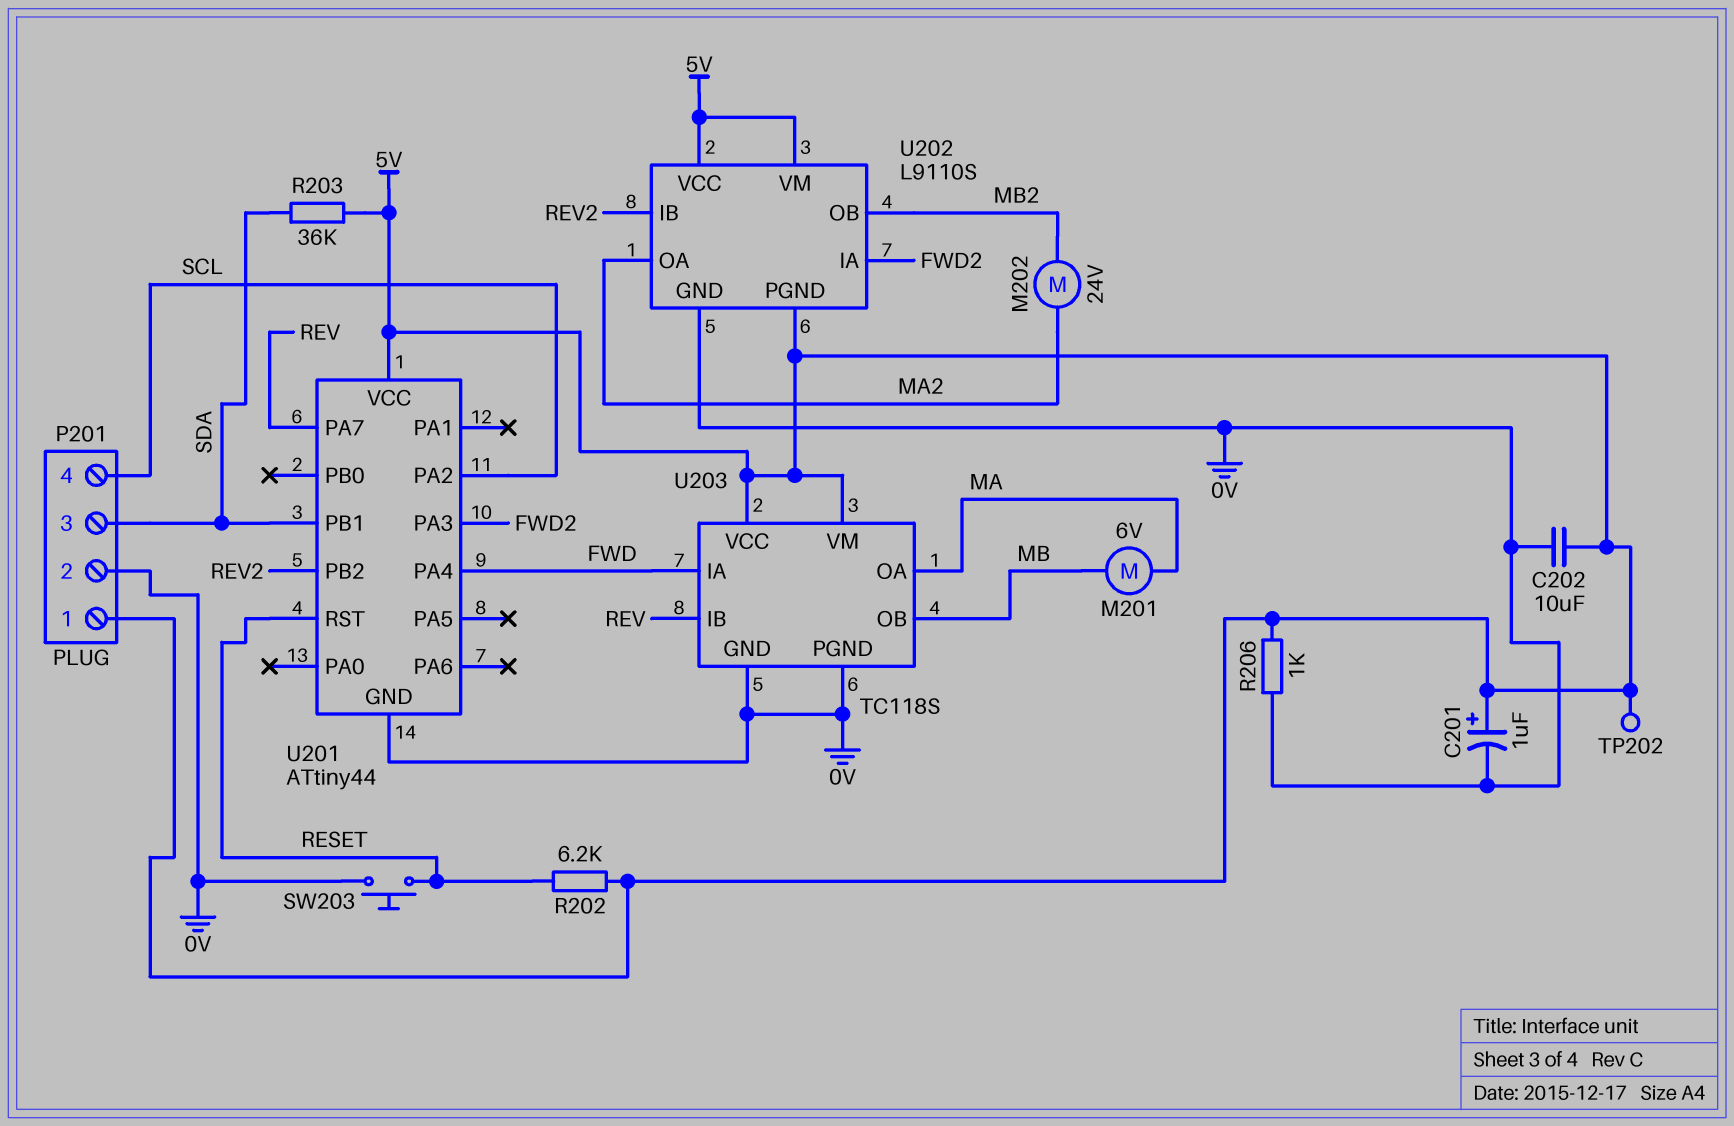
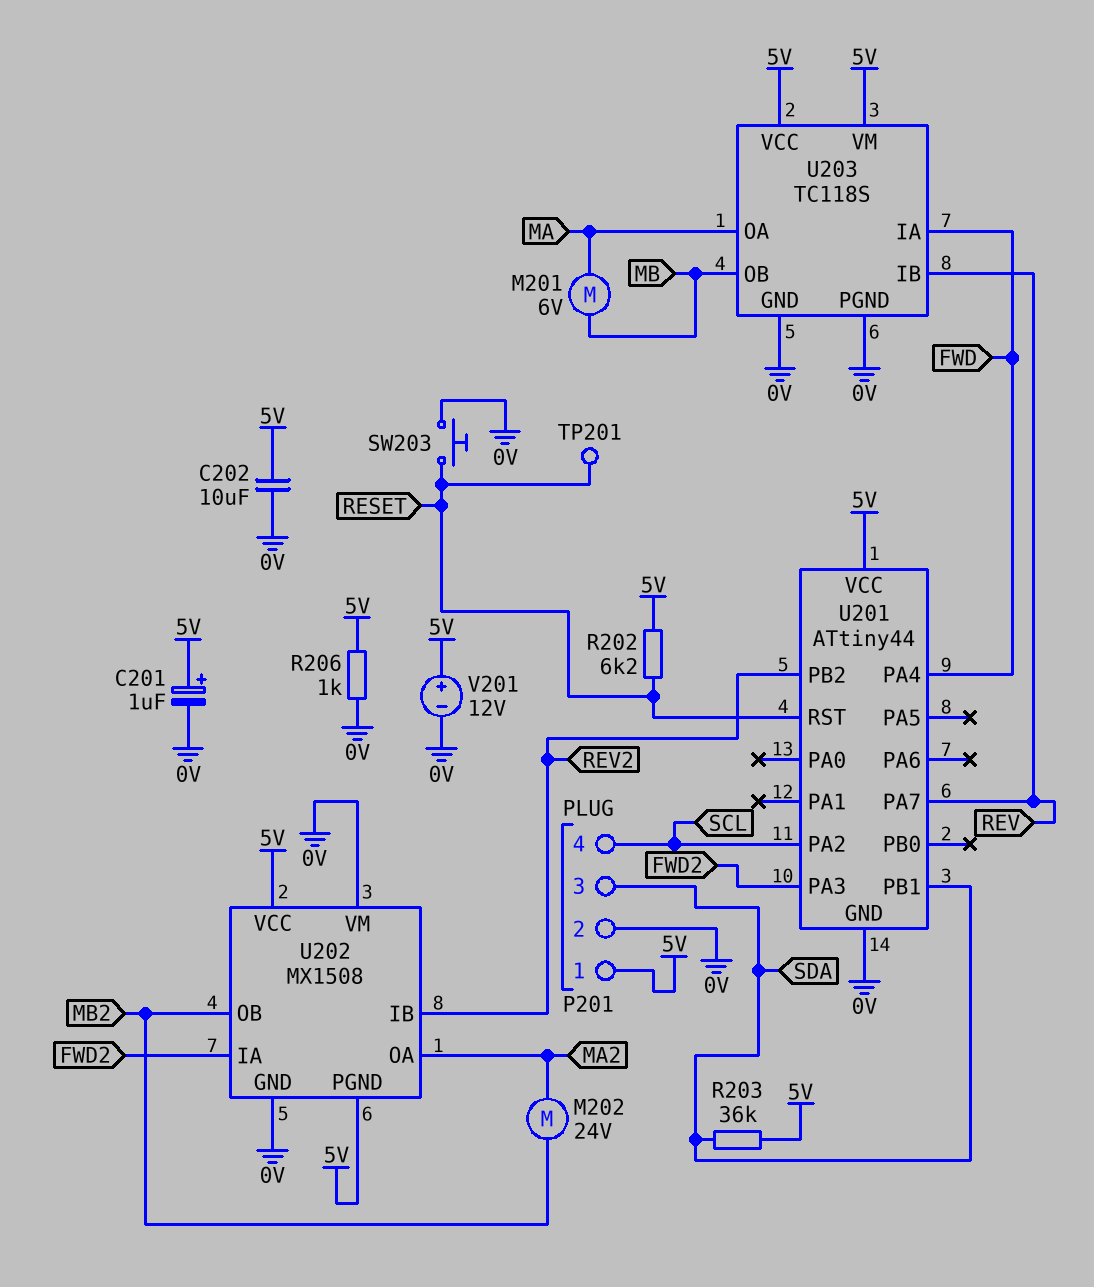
TP201: none -> test point (RESET)
TP202: test point (5V) -> none
U202: L9110S -> MX1508
U202 pin VM: 5V -> 0V
V201: none -> 12V (plus 5V, minus 0V)

